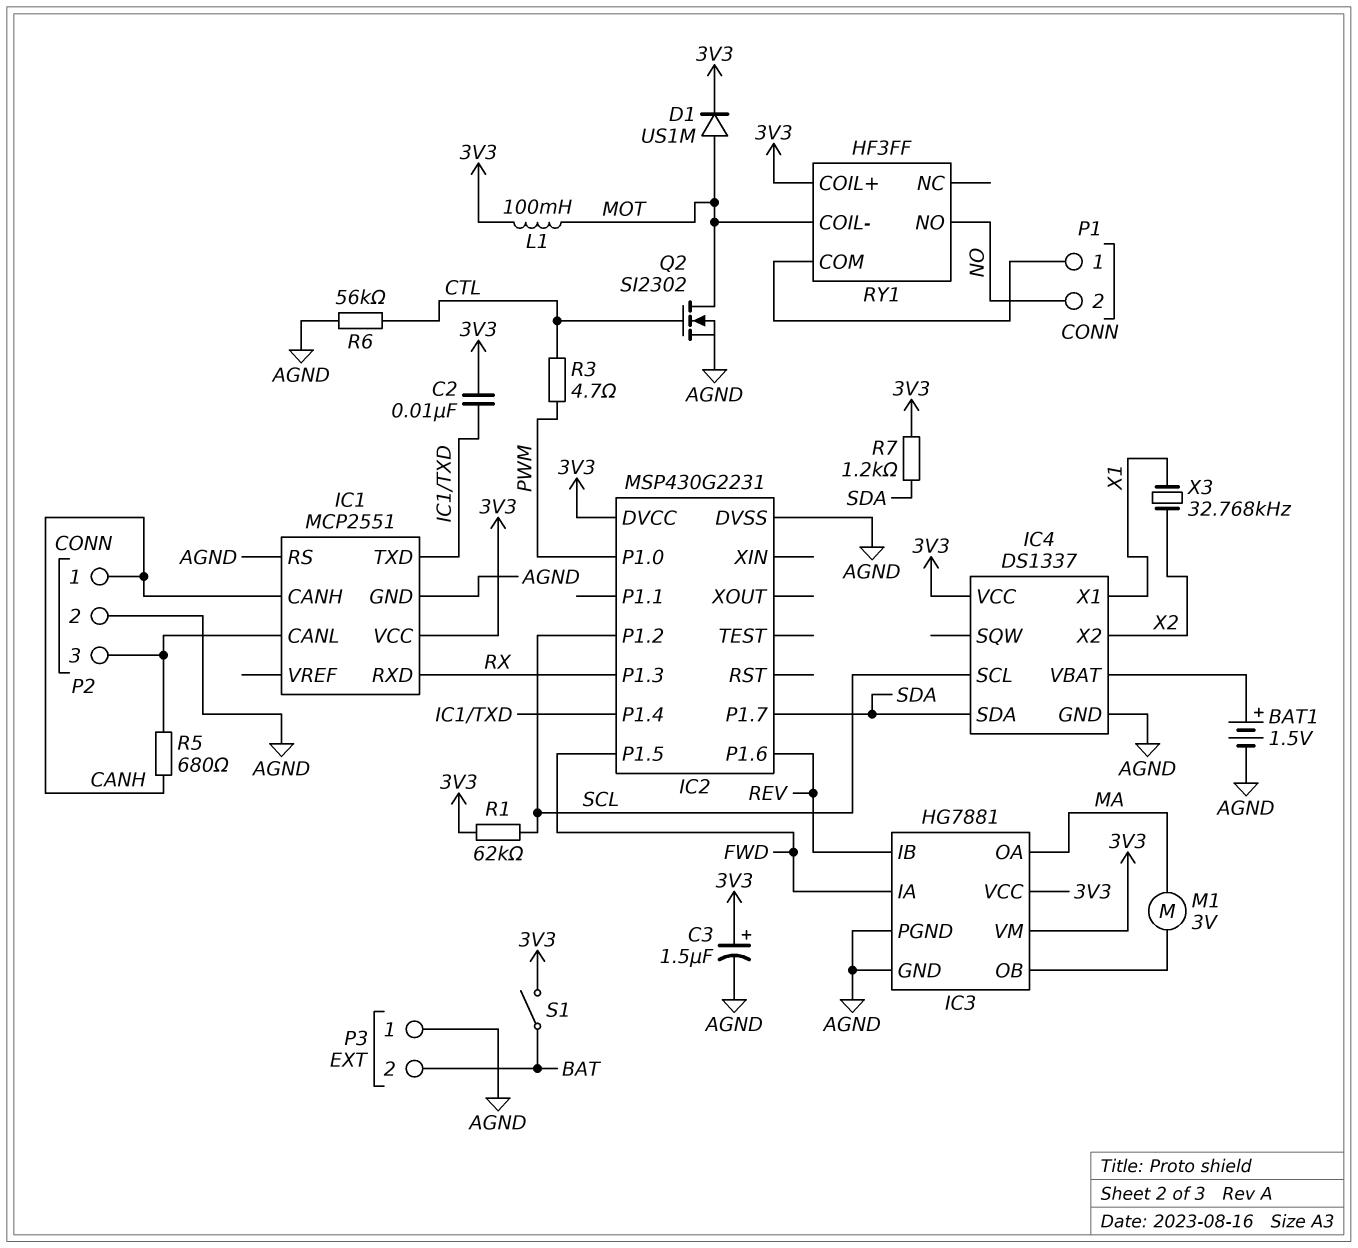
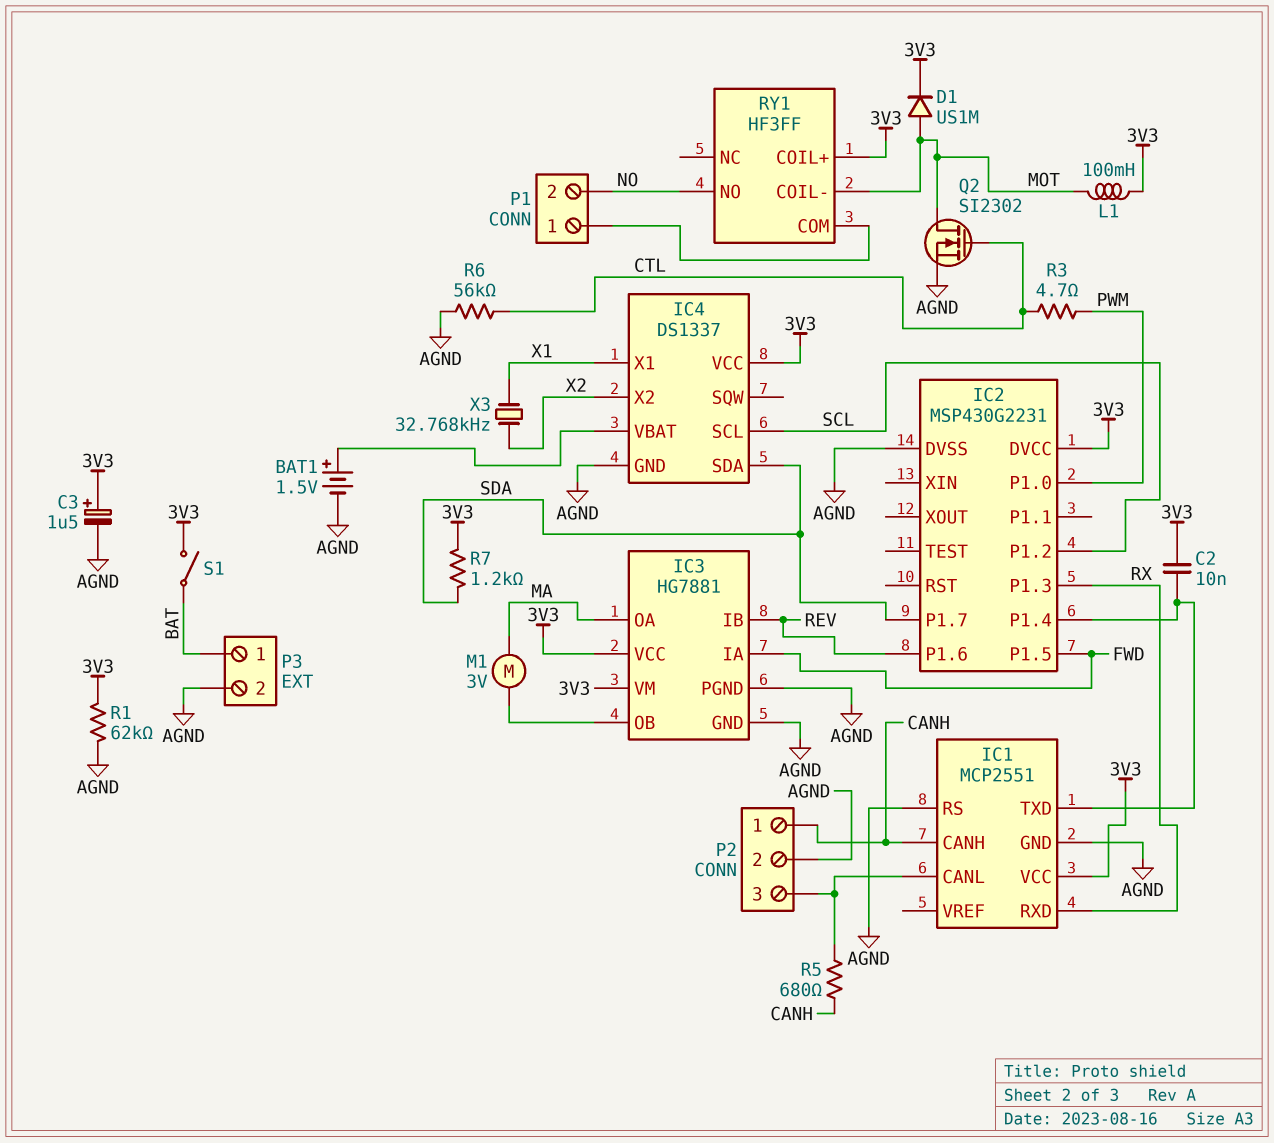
P3 pin 1: AGND -> BAT
P3 pin 2: BAT -> AGND
R1: 62k (3V3, SCL) -> 62k (3V3, AGND)

